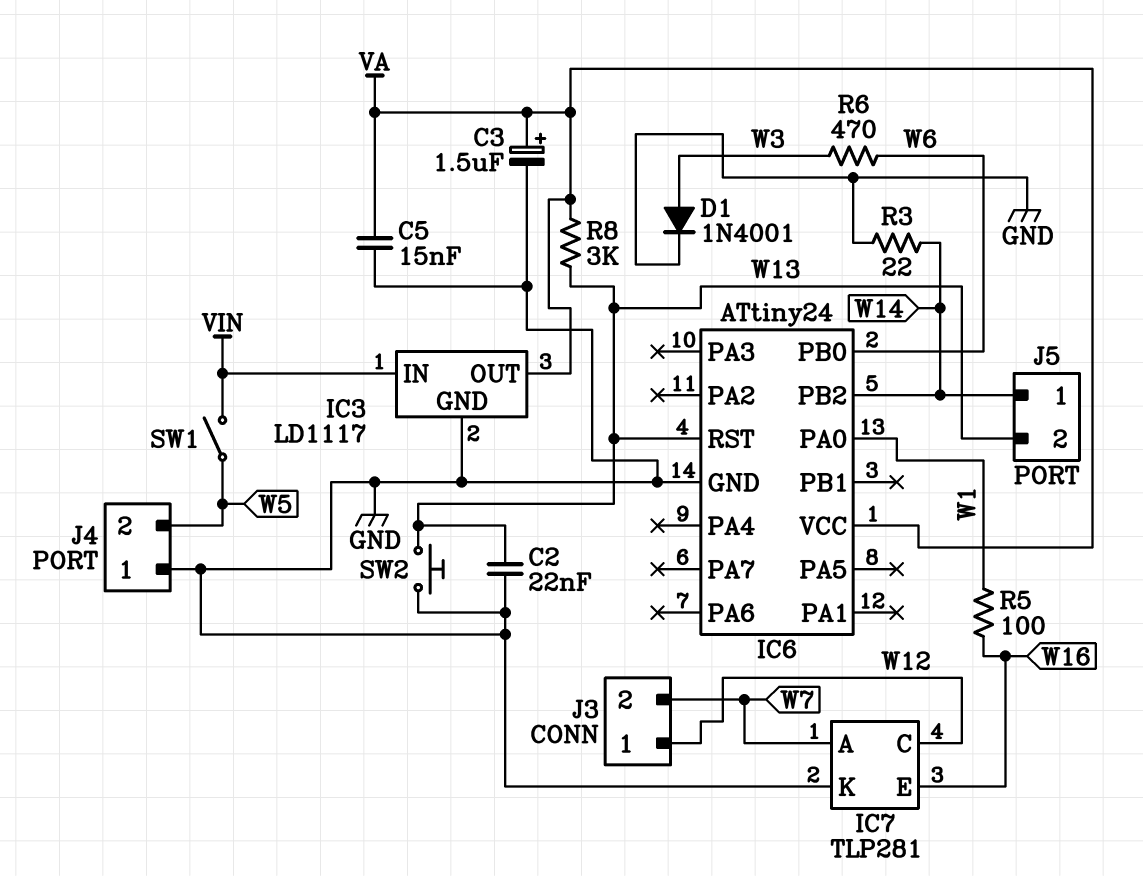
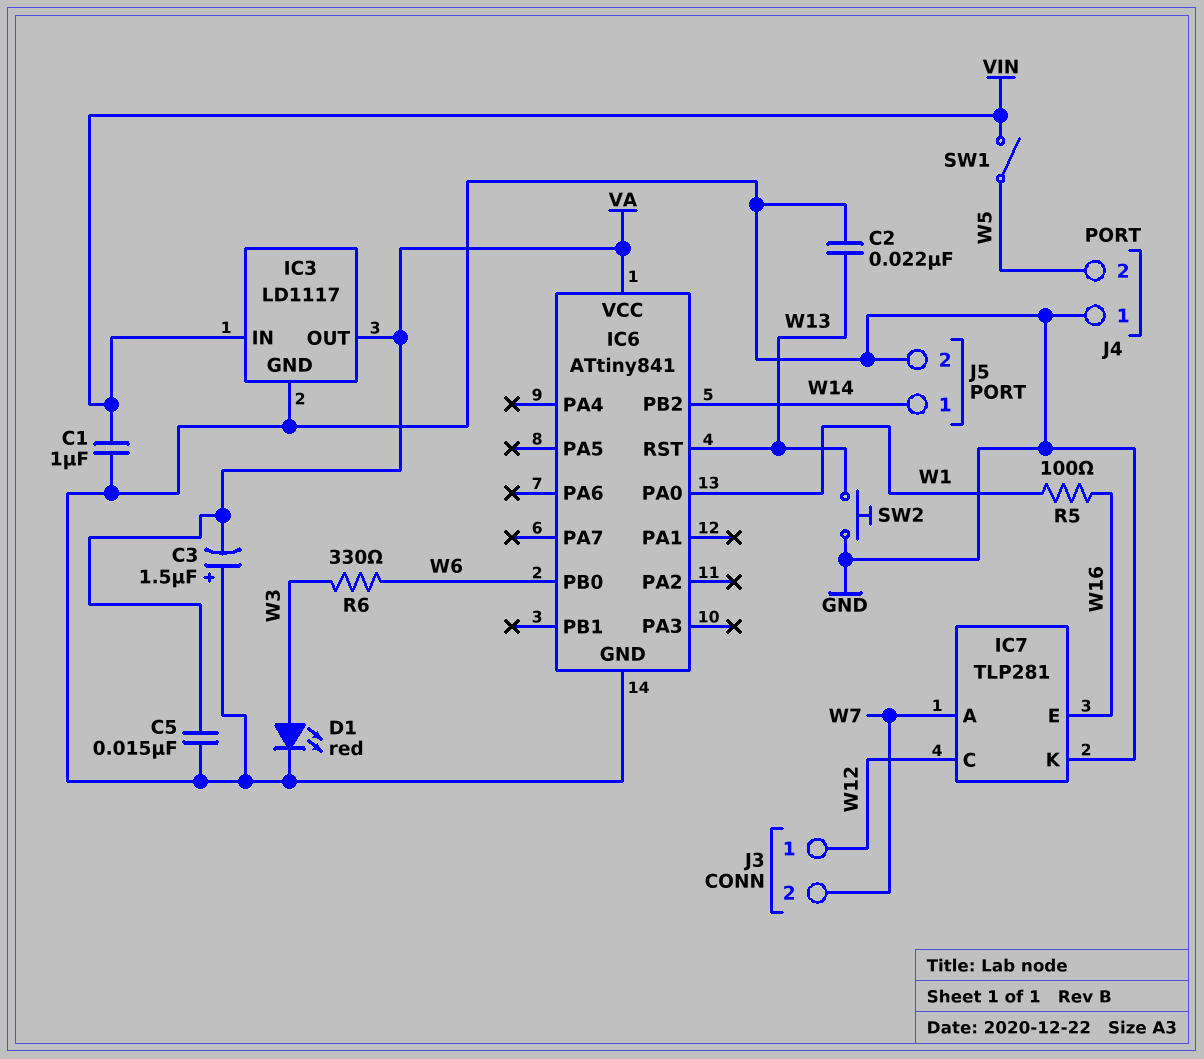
C1: none -> 1uF (GND, VIN)
C3: 1.5uF (plus VA, minus GND) -> 1.5uF (plus GND, minus VA)
D1: diode 1N4001 (A W3, K GND) -> LED red (A W3, K GND)
IC6: ATtiny24 -> ATtiny841
J5 pin 2: W13 -> GND
R3: 22 (GND, W14) -> none
R6: 470 (W3, W6) -> 330 (W3, W6)
R8: 3k (VA, W13) -> none

